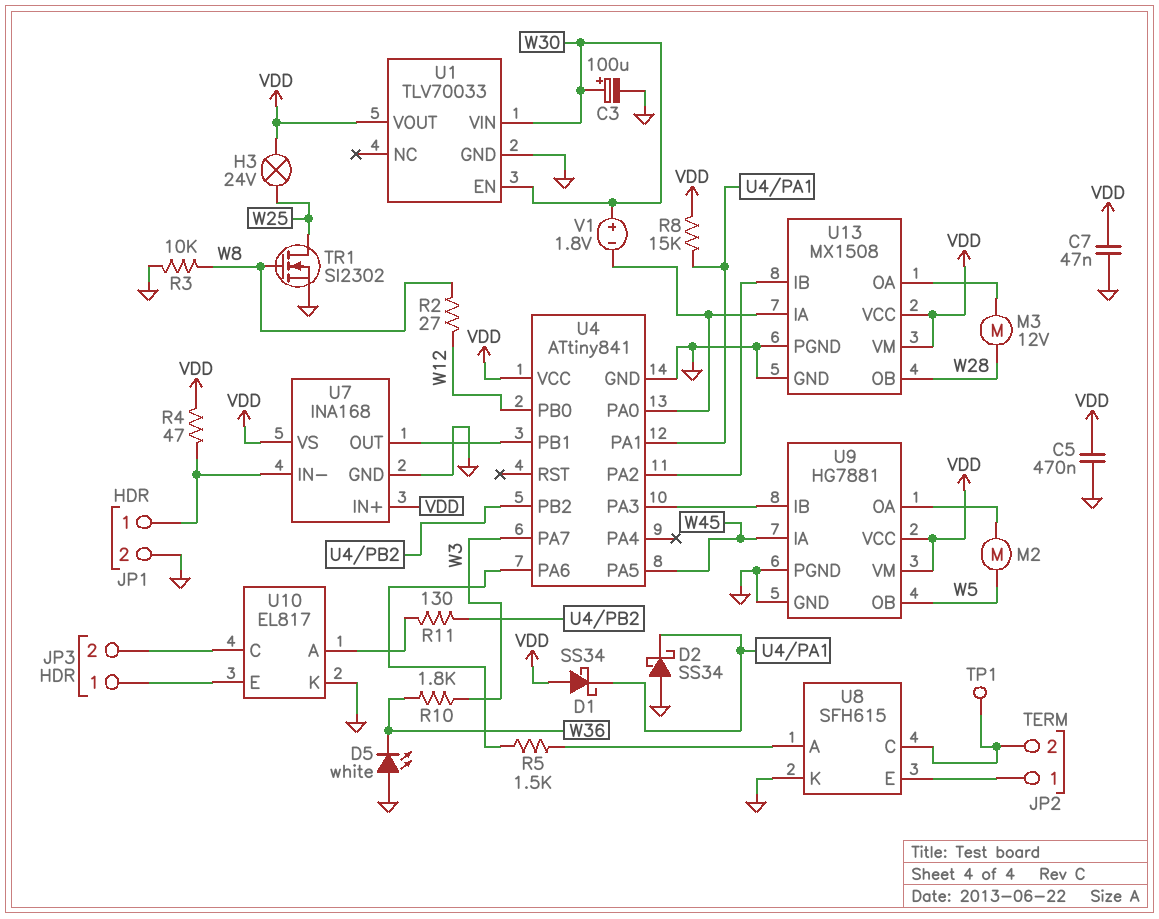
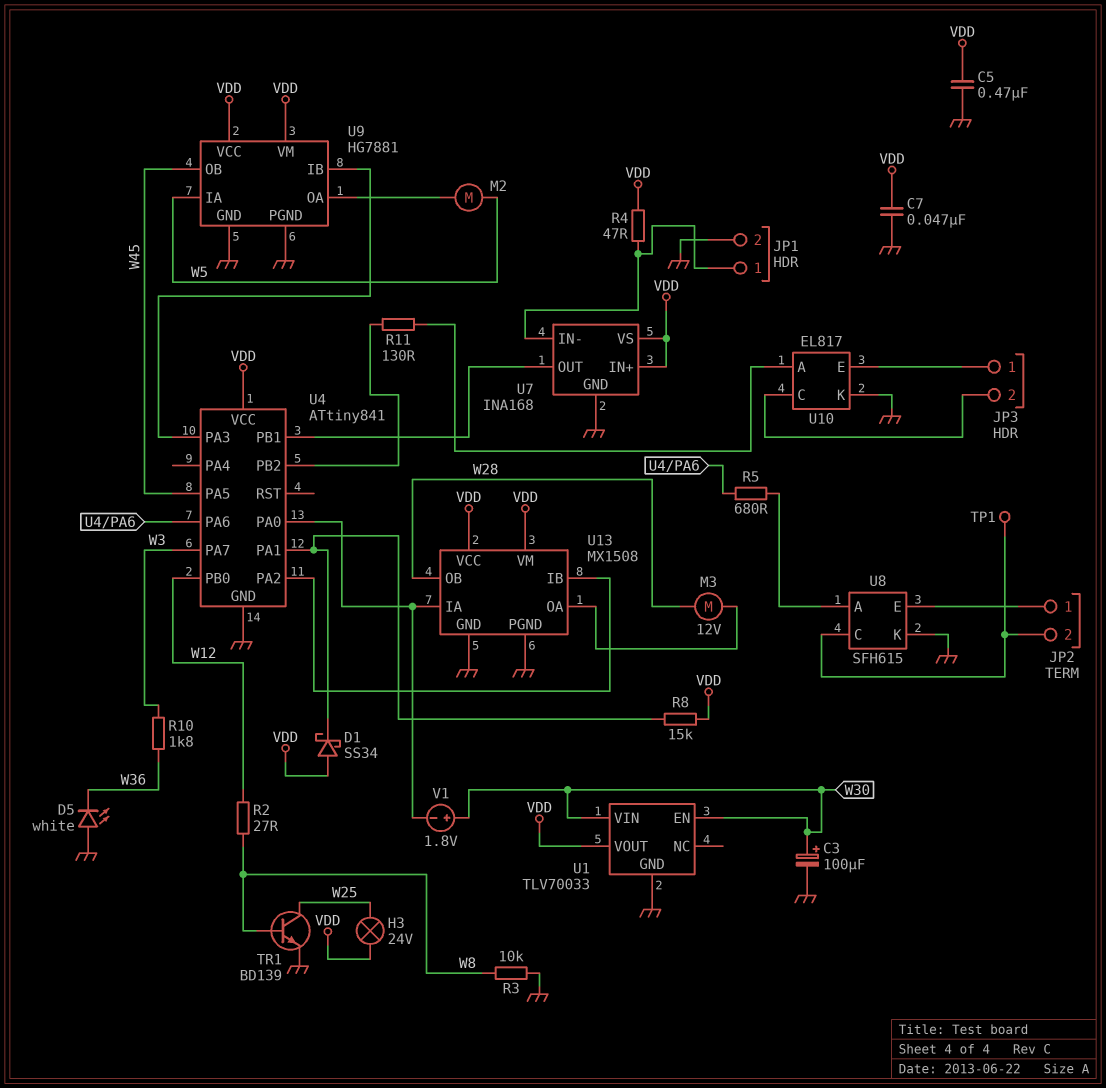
D2: schottky SS34 (A GND, K U4/PA1) -> none
R5: 1.5k (U4/PA6, U8/A) -> 680 (U4/PA6, U8/A)
TR1: NMOS SI2302 (G W8, D W25, S GND) -> NPN BD139 (B W8, C W25, E GND)
U9 pin IA: W45 -> W5
U9 pin OB: W5 -> W45

